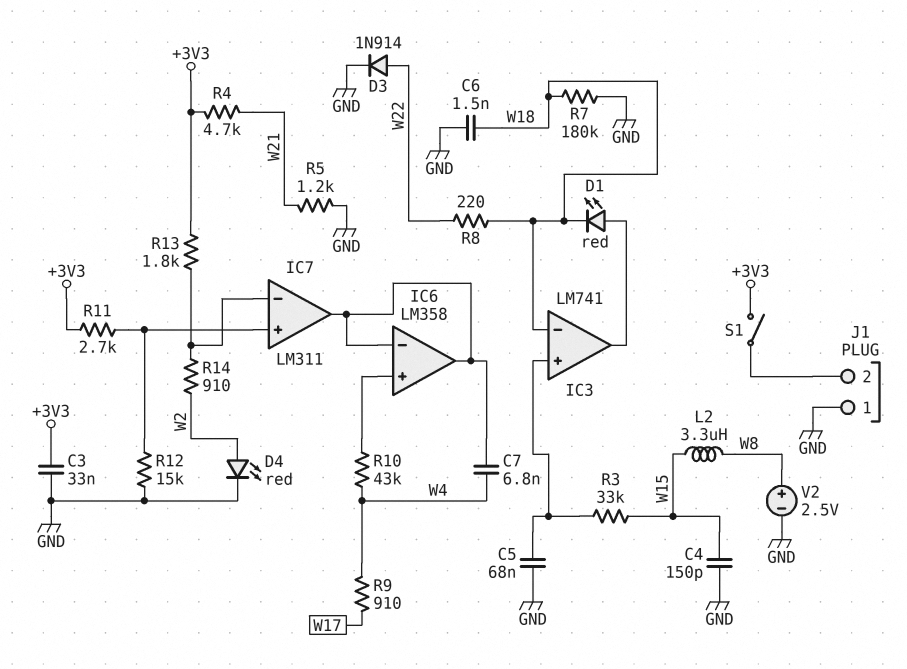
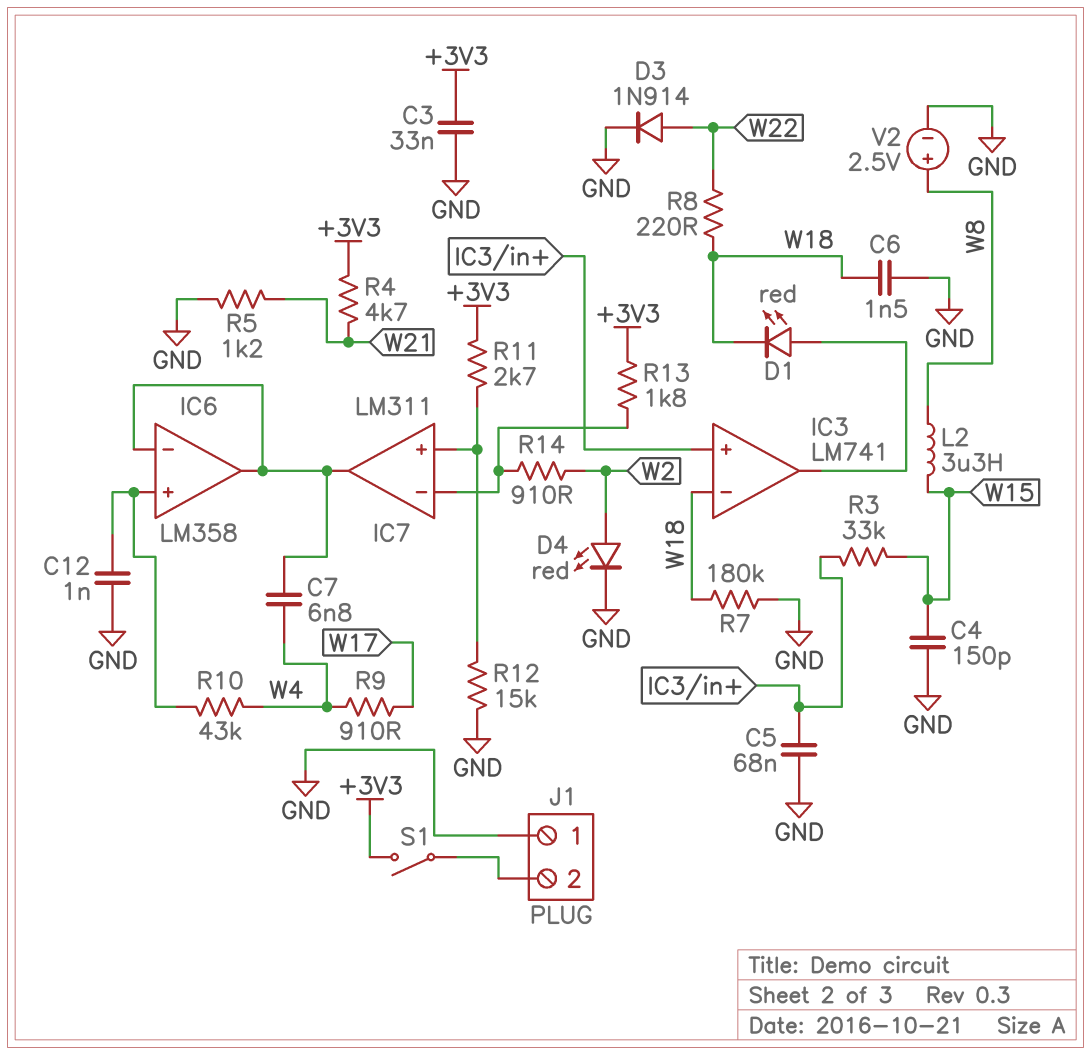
C12: none -> 1nF (GND, IC6/in+)

